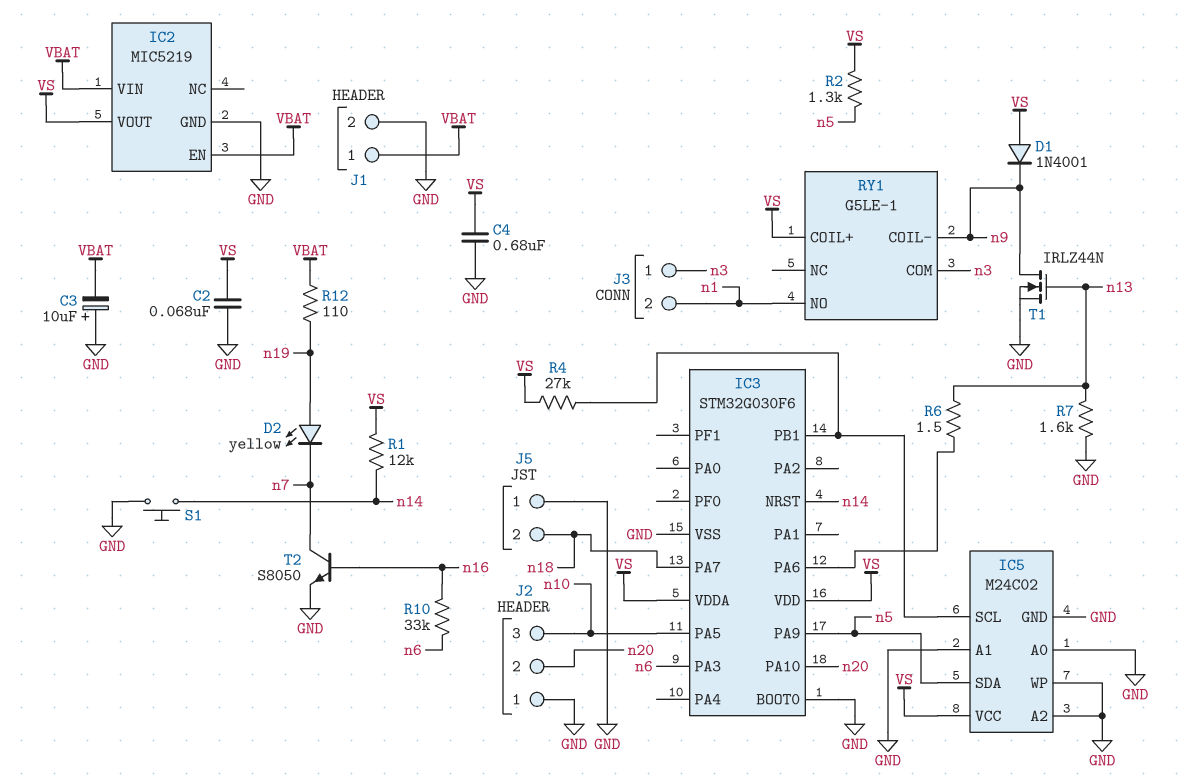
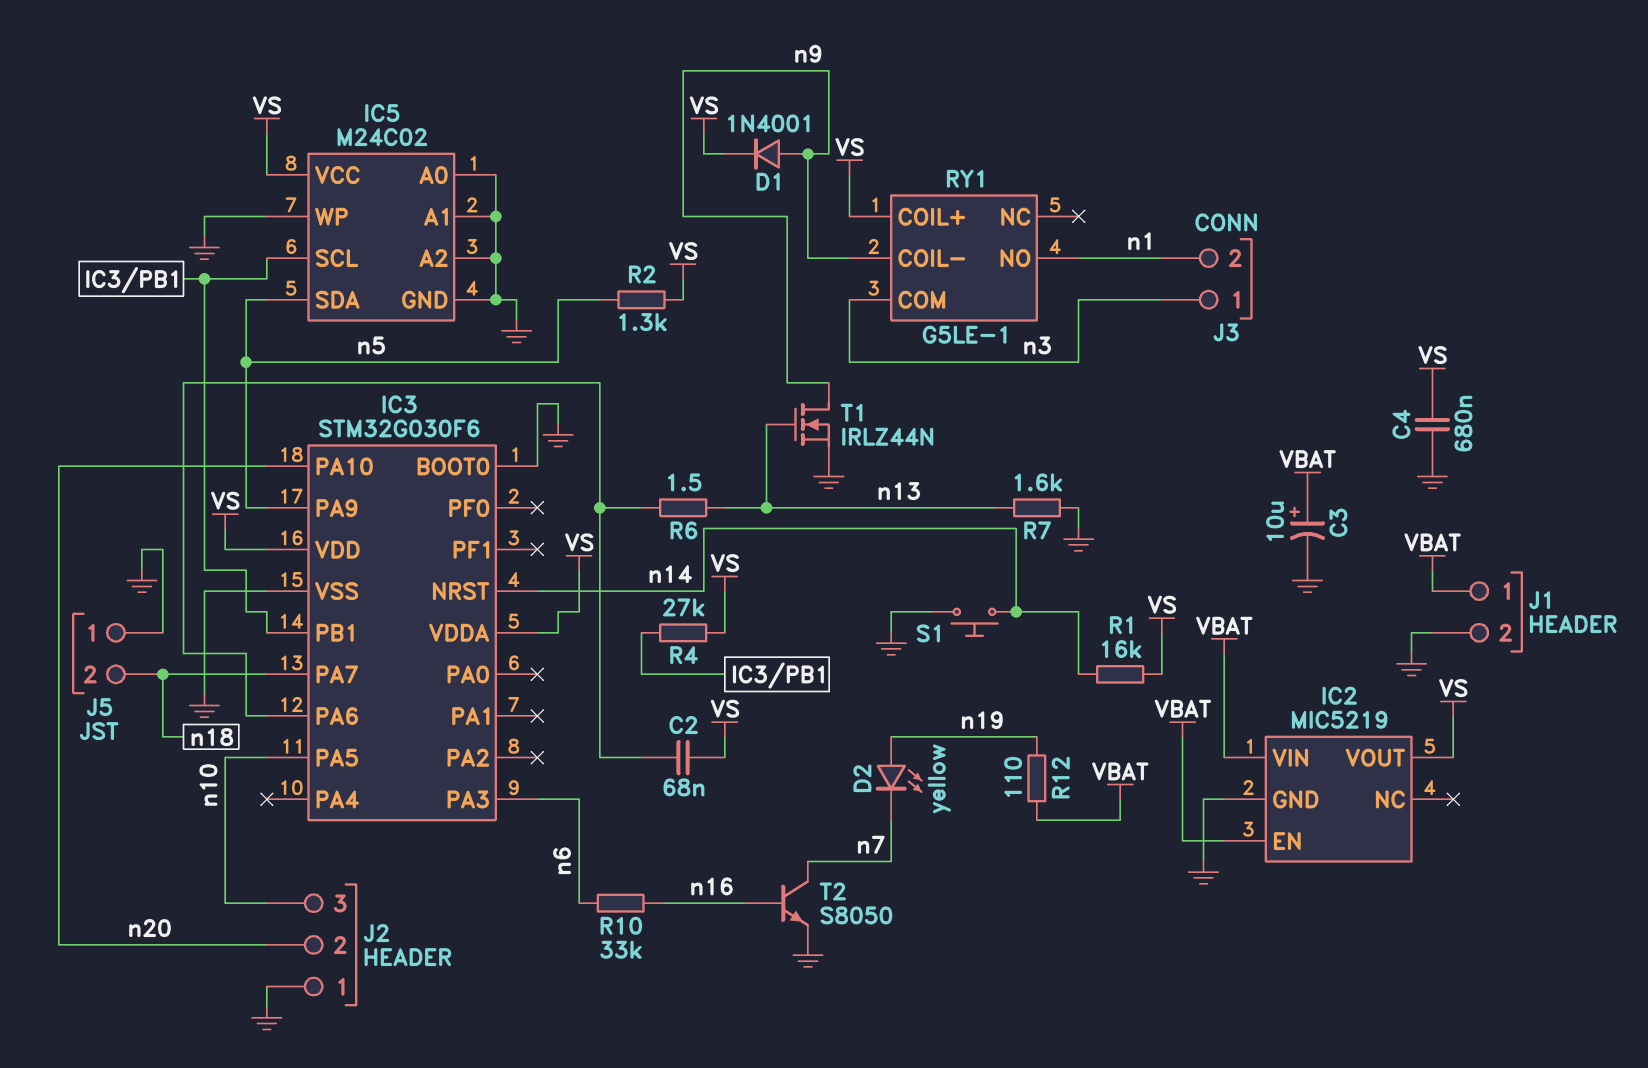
C2: 68nF (GND, VS) -> 68nF (IC3/PA6, VS)
C3: 10uF (plus GND, minus VBAT) -> 10uF (plus VBAT, minus GND)
D1: diode 1N4001 (A VS, K n9) -> diode 1N4001 (A n9, K VS)
R1: 12k (VS, n14) -> 16k (VS, n14)

